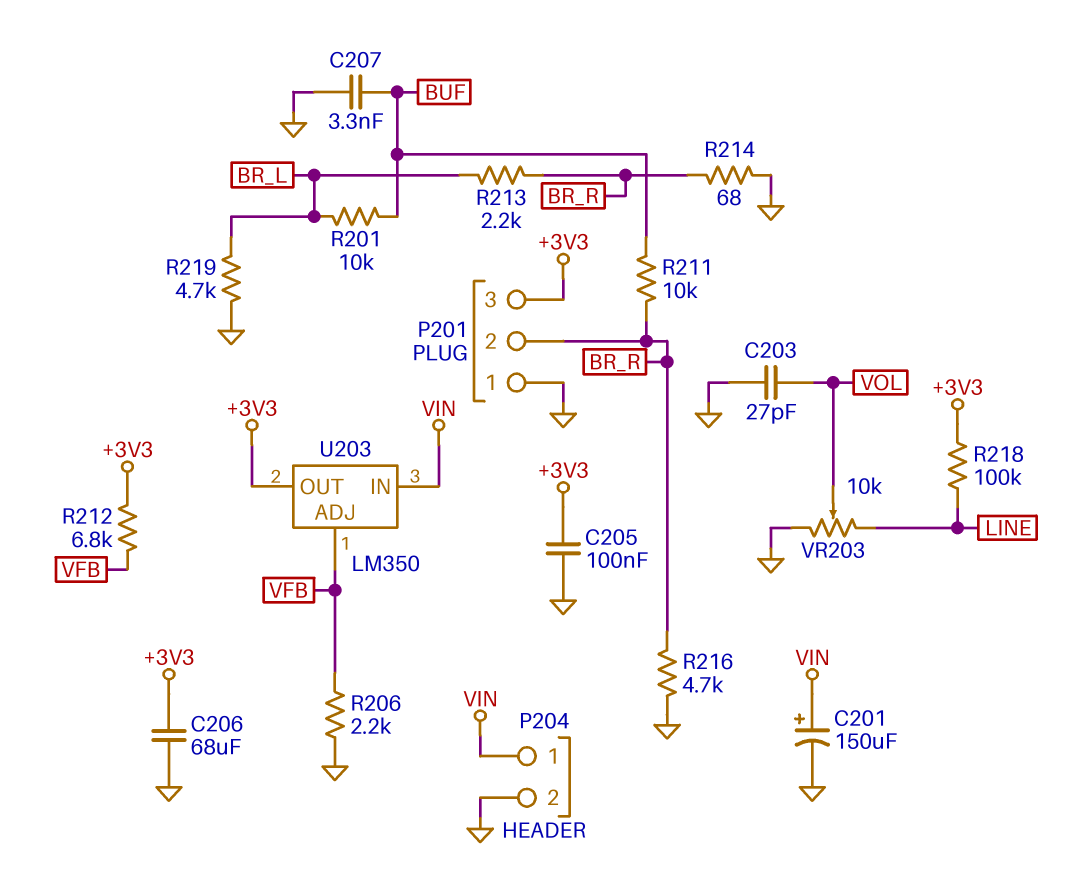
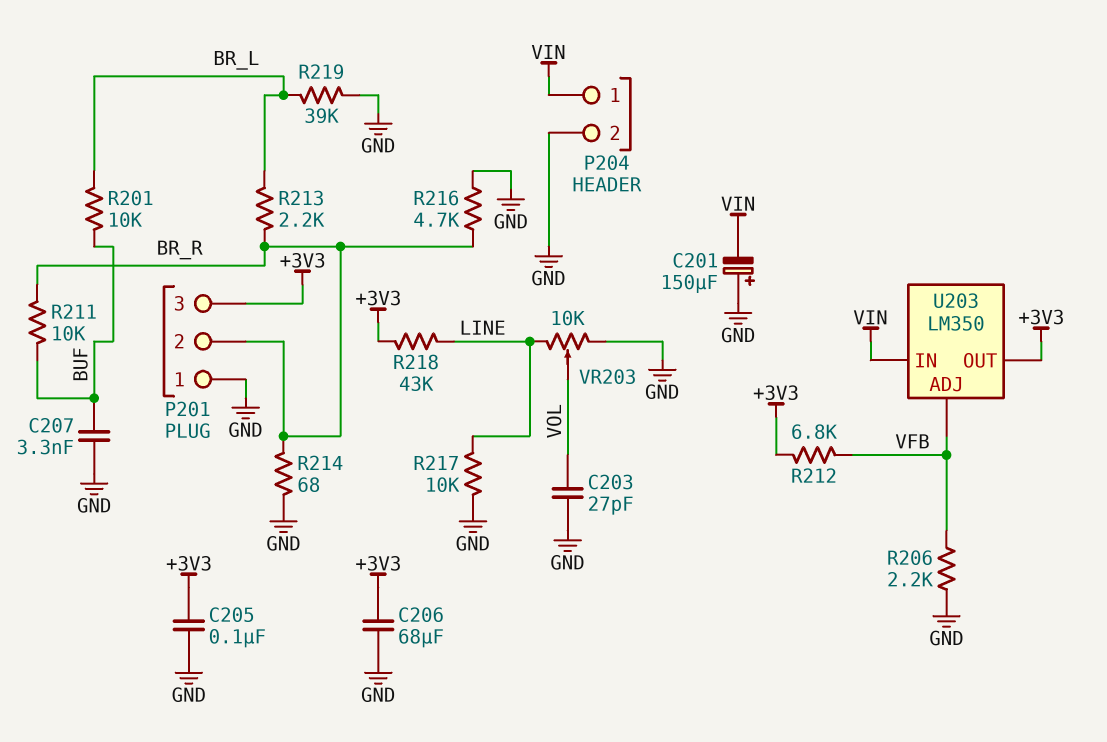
C201: 150uF (plus VIN, minus GND) -> 150uF (plus GND, minus VIN)
R217: none -> 10k (GND, LINE)
R218: 100k (+3V3, LINE) -> 43k (+3V3, LINE)
R219: 4.7k (BR_L, GND) -> 39k (BR_L, GND)

